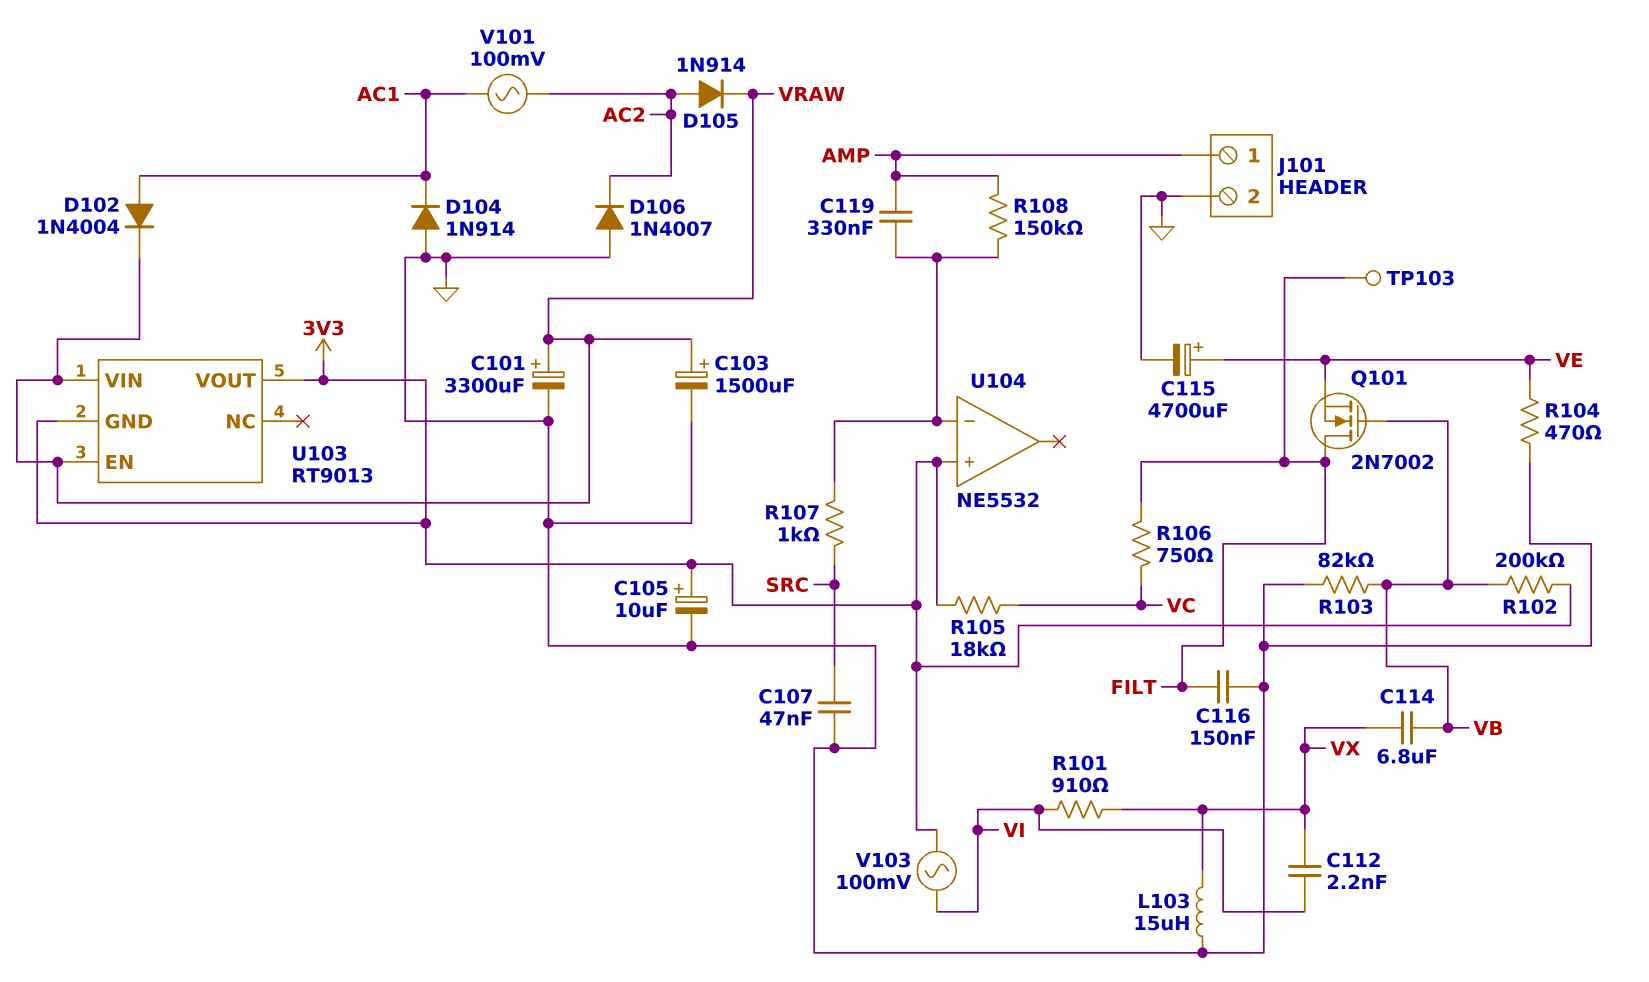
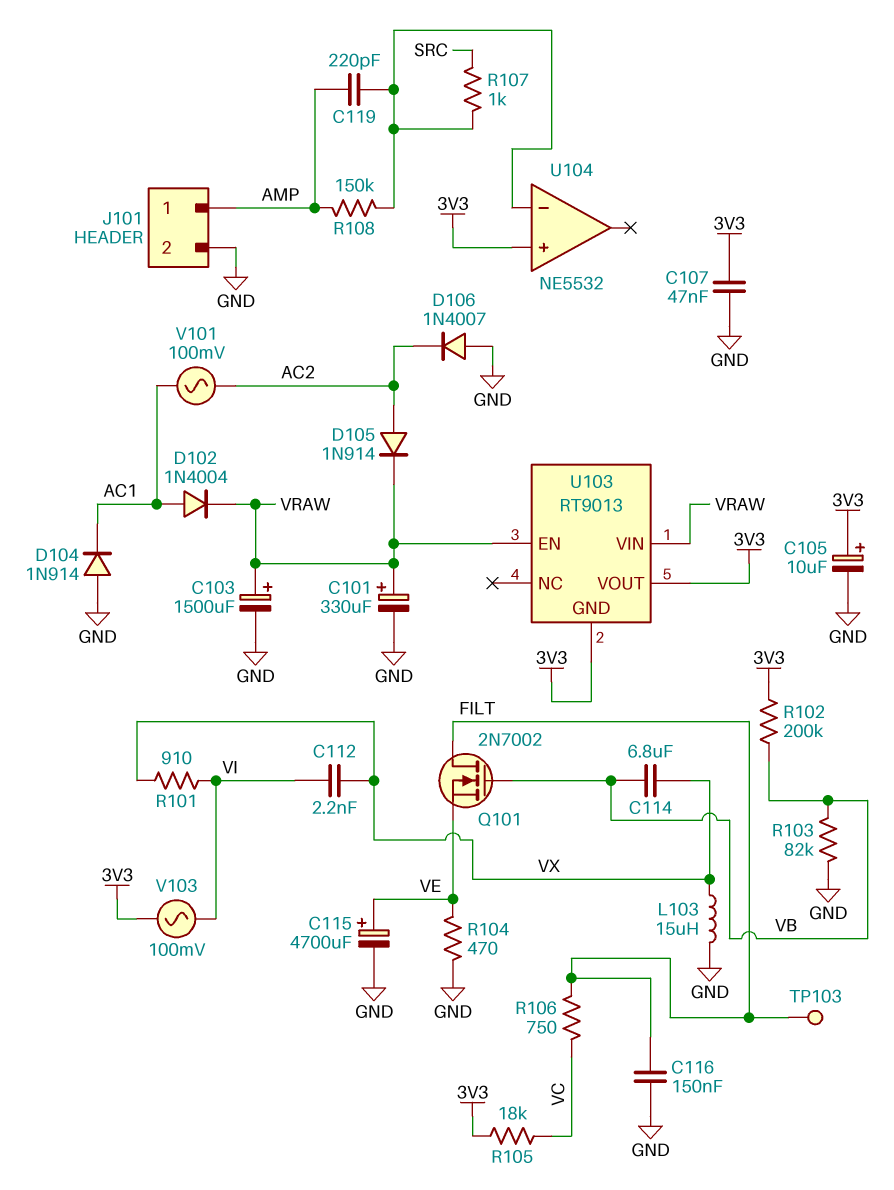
C101: 3300uF (plus VRAW, minus GND) -> 330uF (plus VRAW, minus GND)
C107: 47nF (GND, SRC) -> 47nF (3V3, GND)
C119: 330nF (AMP, U104/in-) -> 220pF (AMP, U104/in-)

